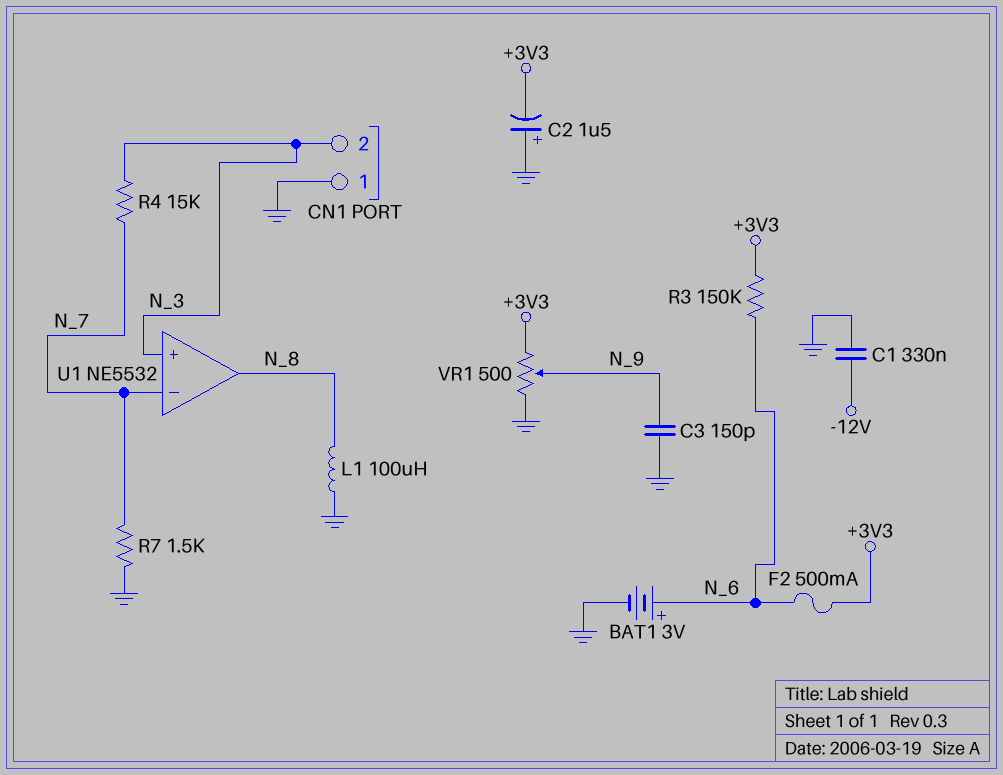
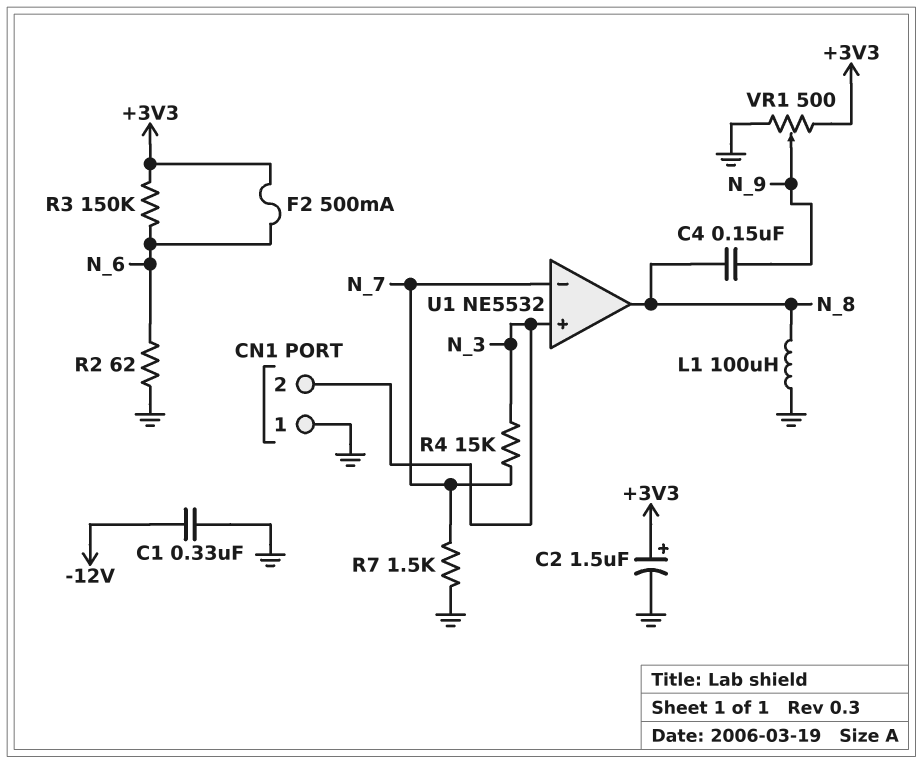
BAT1: 3V (plus N_6, minus GND) -> none
C2: 1.5uF (plus GND, minus +3V3) -> 1.5uF (plus +3V3, minus GND)
C3: 150pF (GND, N_9) -> none
C4: none -> 150nF (N_8, N_9)
R2: none -> 62 (GND, N_6)

